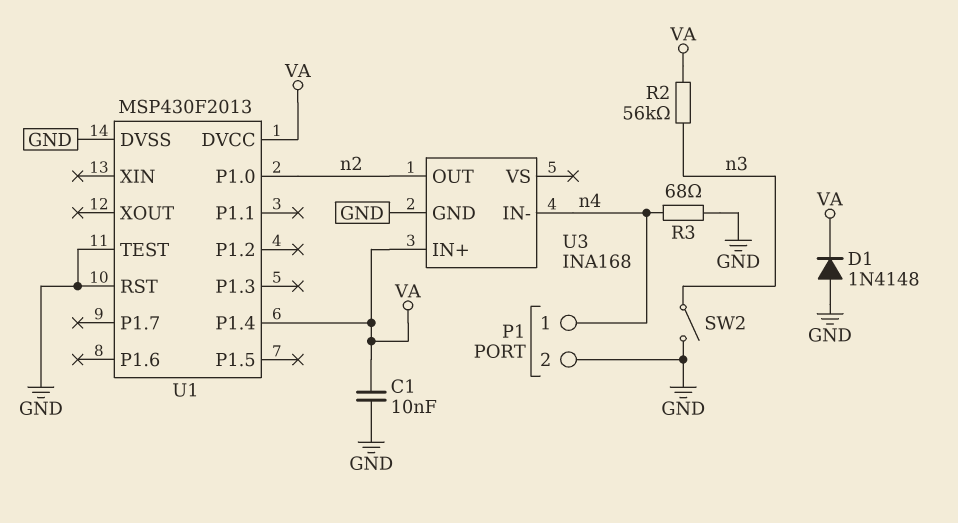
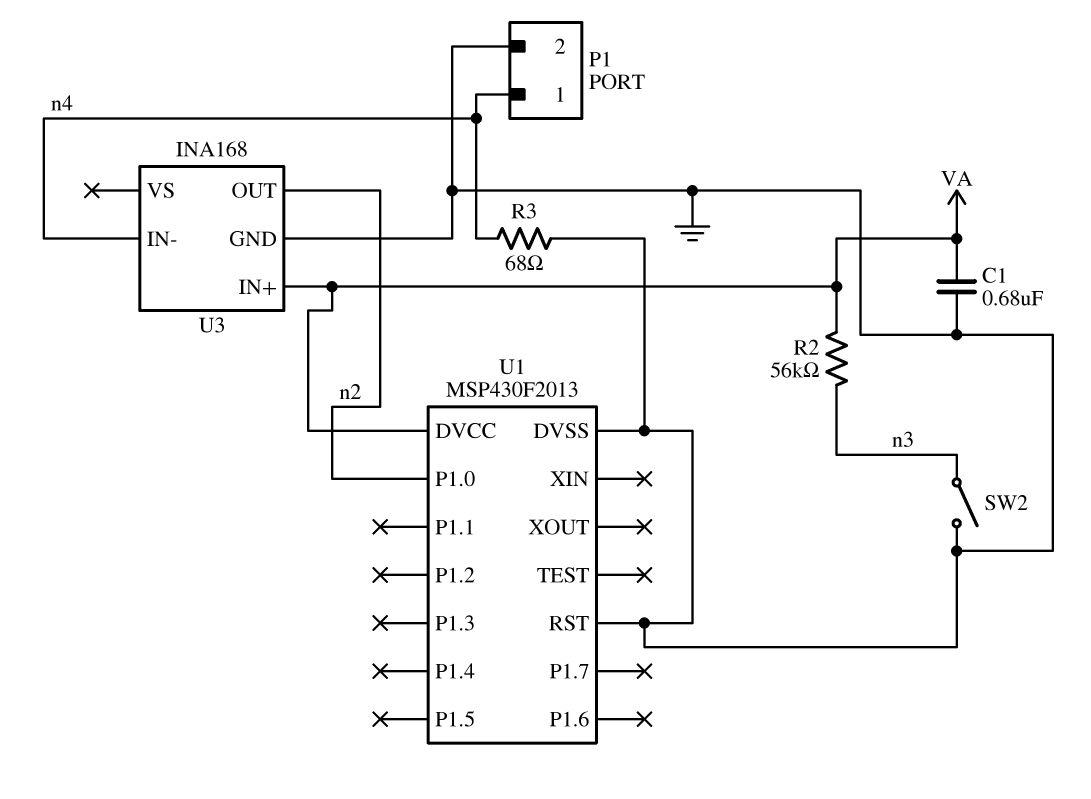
C1: 10nF (GND, VA) -> 680nF (GND, VA)
D1: diode 1N4148 (A GND, K VA) -> none
U1 pin P1.4: VA -> none
U1 pin TEST: GND -> none

